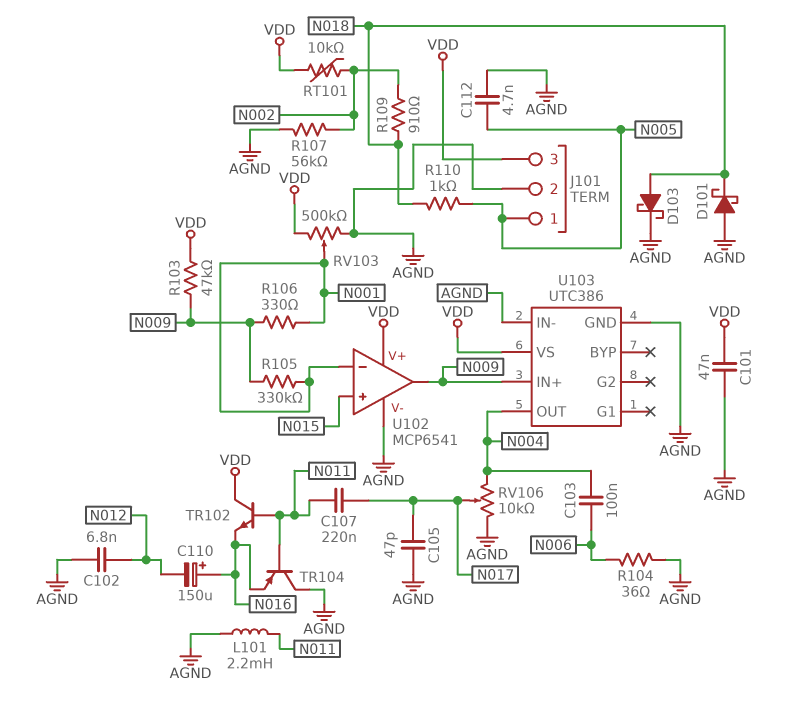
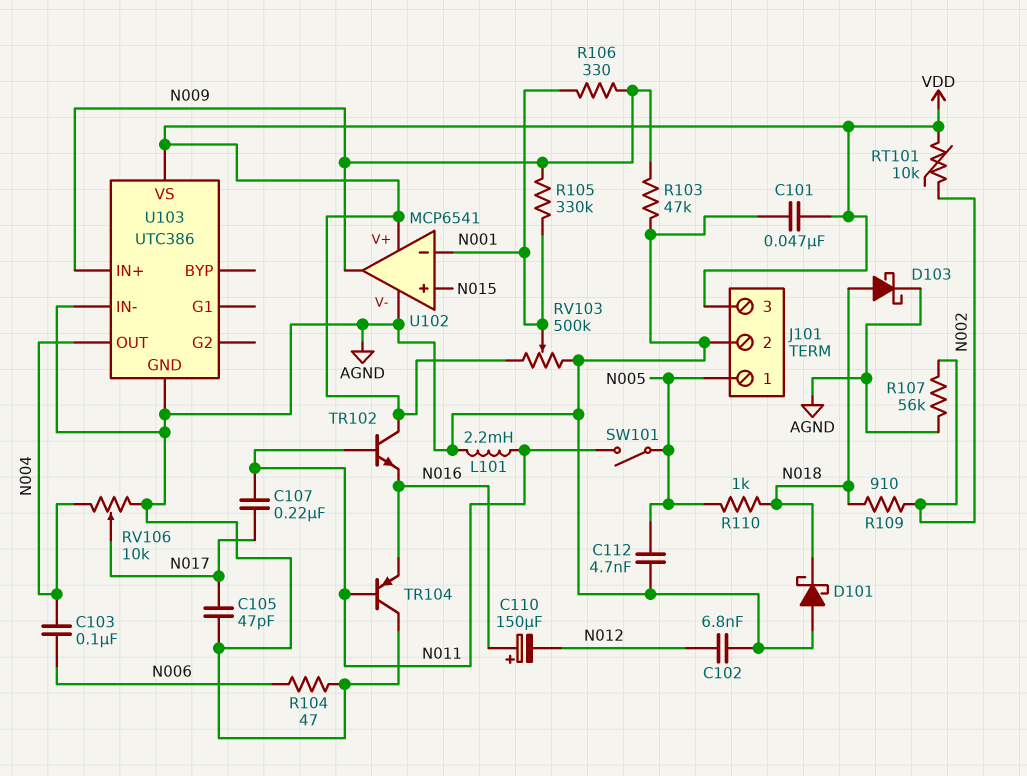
R103: 47k (N009, VDD) -> 47k (AGND, N009)
R104: 36 (AGND, N006) -> 47 (AGND, N006)
SW101: none -> switch (N005, N011)

